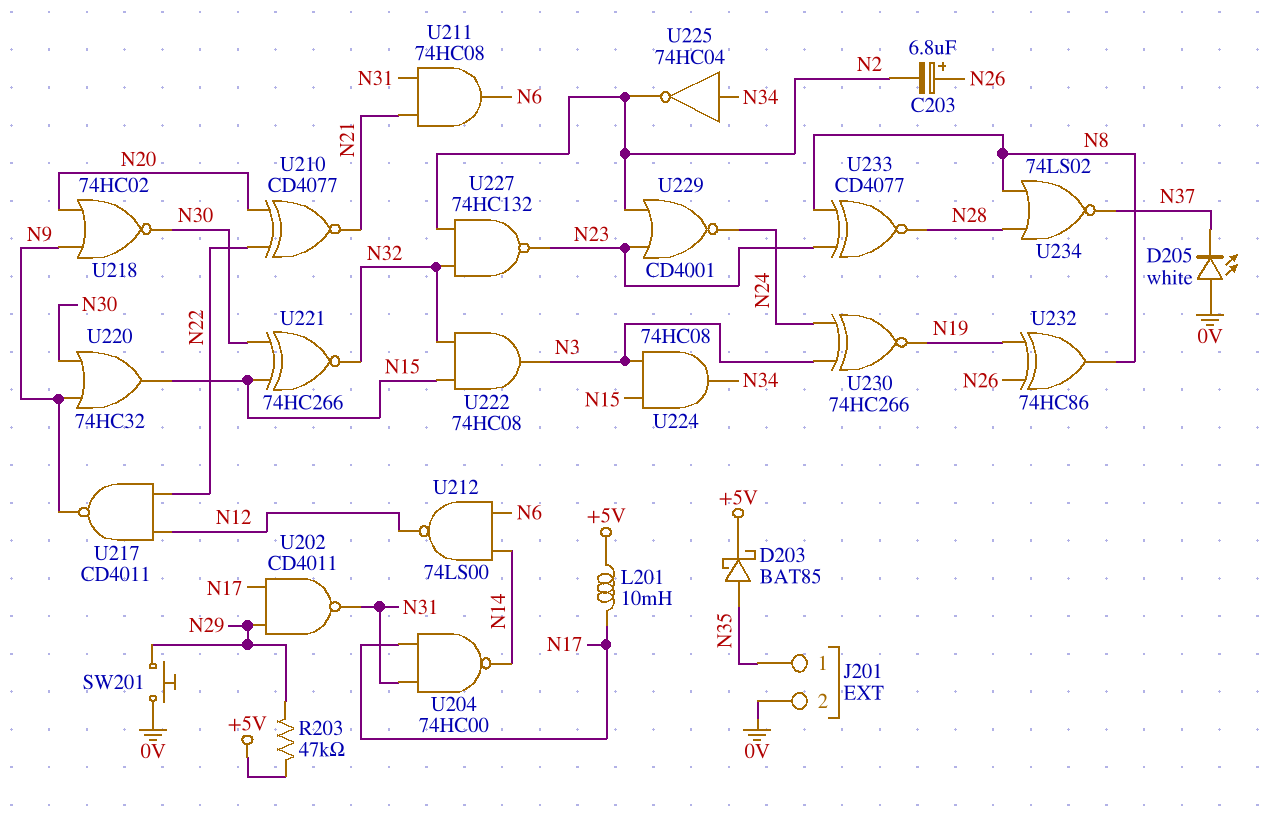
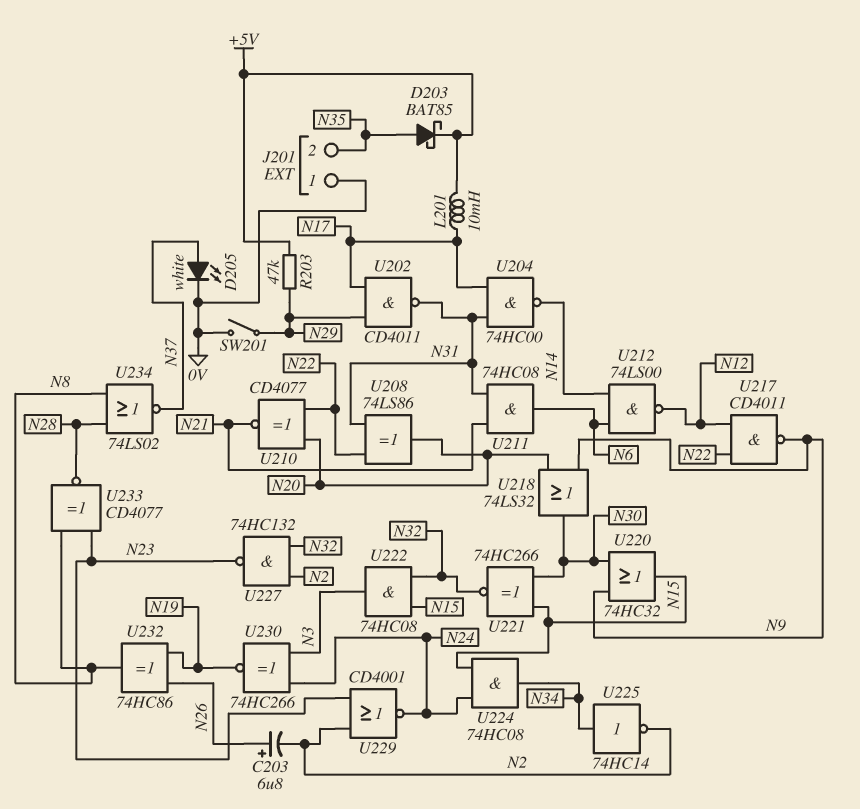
D205: LED white (A 0V, K N37) -> LED white (A N37, K 0V)
J201 pin 1: N35 -> 0V
J201 pin 2: 0V -> N35
SW201: button (0V, N29) -> switch (0V, N29)
U208: none -> XOR 74LS86 (in N22, in N31, out N20)
U218: NOR 74HC02 (in N9, in N20, out N30) -> OR 74LS32 (in N9, in N20, out N30)
U224: AND 74HC08 (in N3, in N15, out N34) -> AND 74HC08 (in N15, in N24, out N34)
U225: NOT 74HC04 (in N34, out N2) -> NOT 74HC14 (in N34, out N2)

